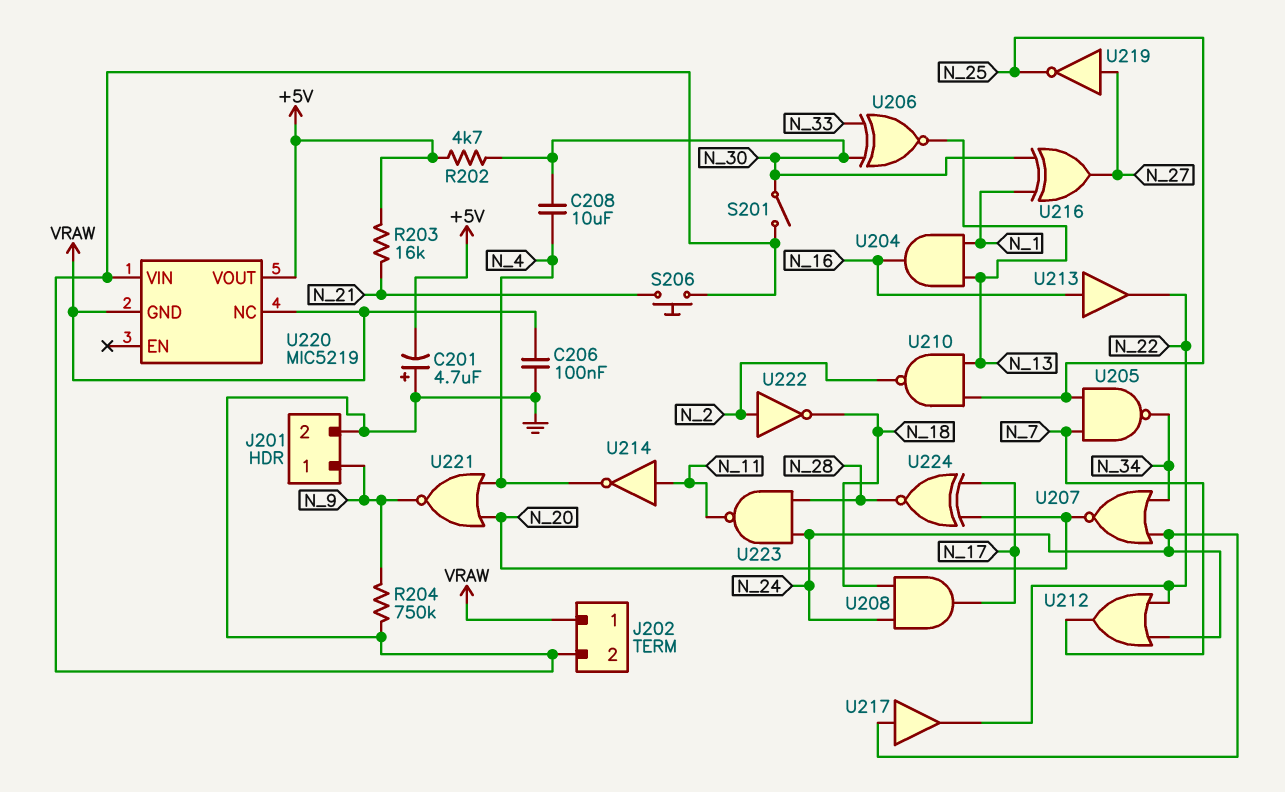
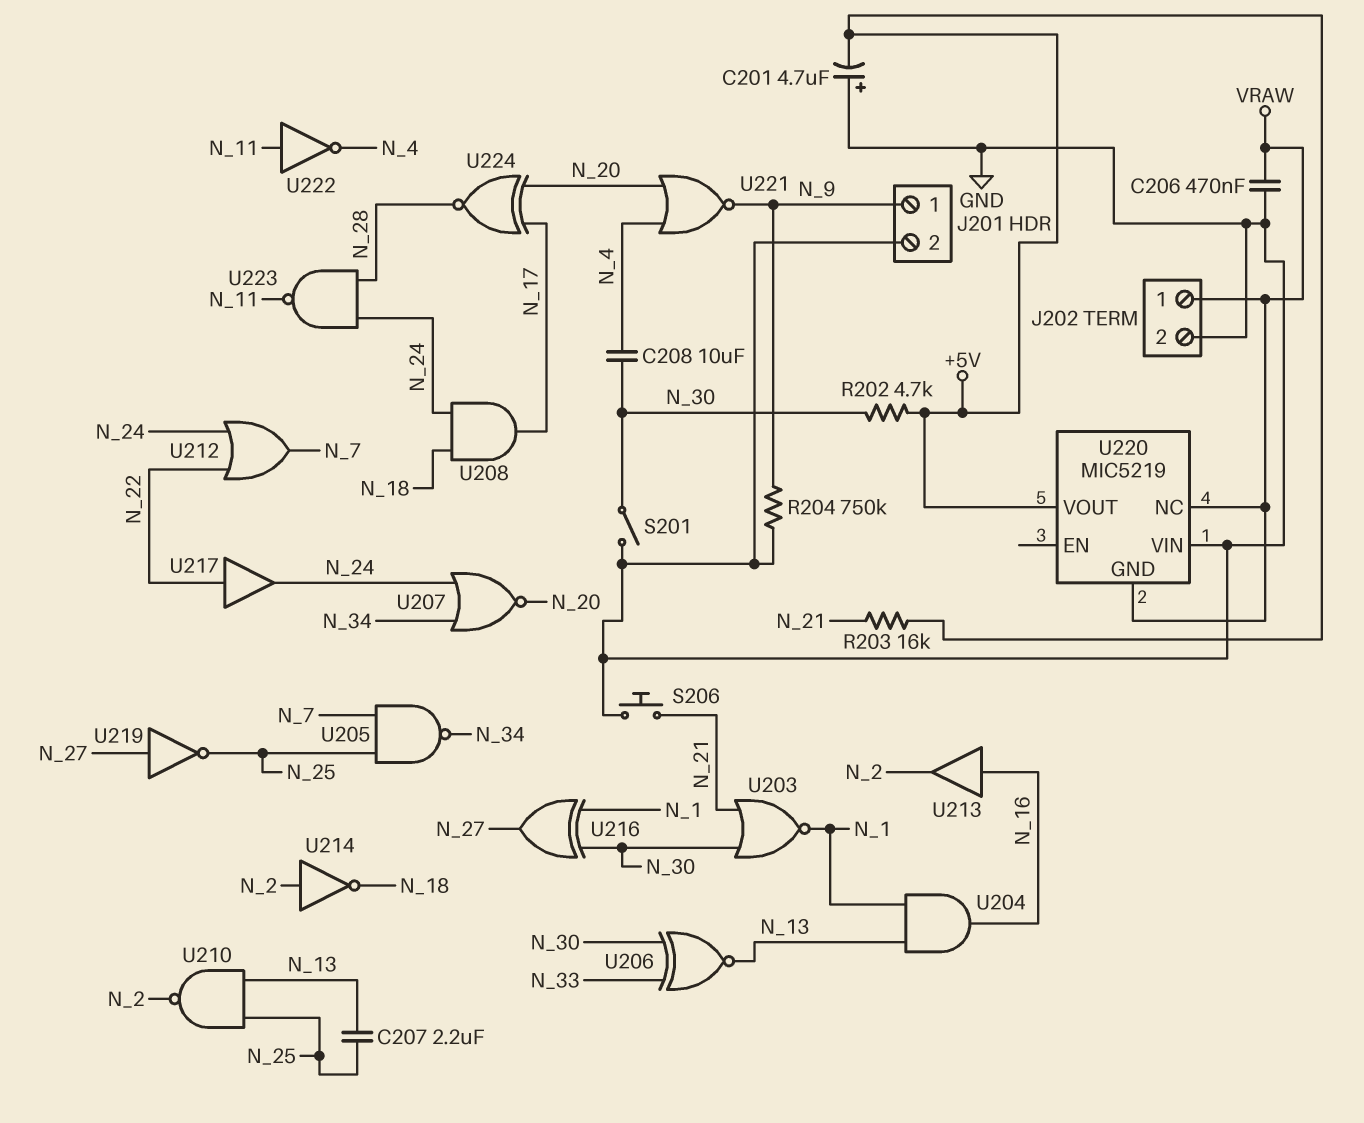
C206: 100nF (GND, VRAW) -> 470nF (GND, VRAW)
C207: none -> 2.2uF (N_13, N_25)
U203: none -> NOR (in N_21, in N_30, out N_1)
U213: buffer (in N_16, out N_22) -> buffer (in N_16, out N_2)
U214: NOT (in N_11, out N_4) -> NOT (in N_2, out N_18)
U217: buffer (in N_24, out N_22) -> buffer (in N_22, out N_24)
U222: NOT (in N_2, out N_18) -> NOT (in N_11, out N_4)

